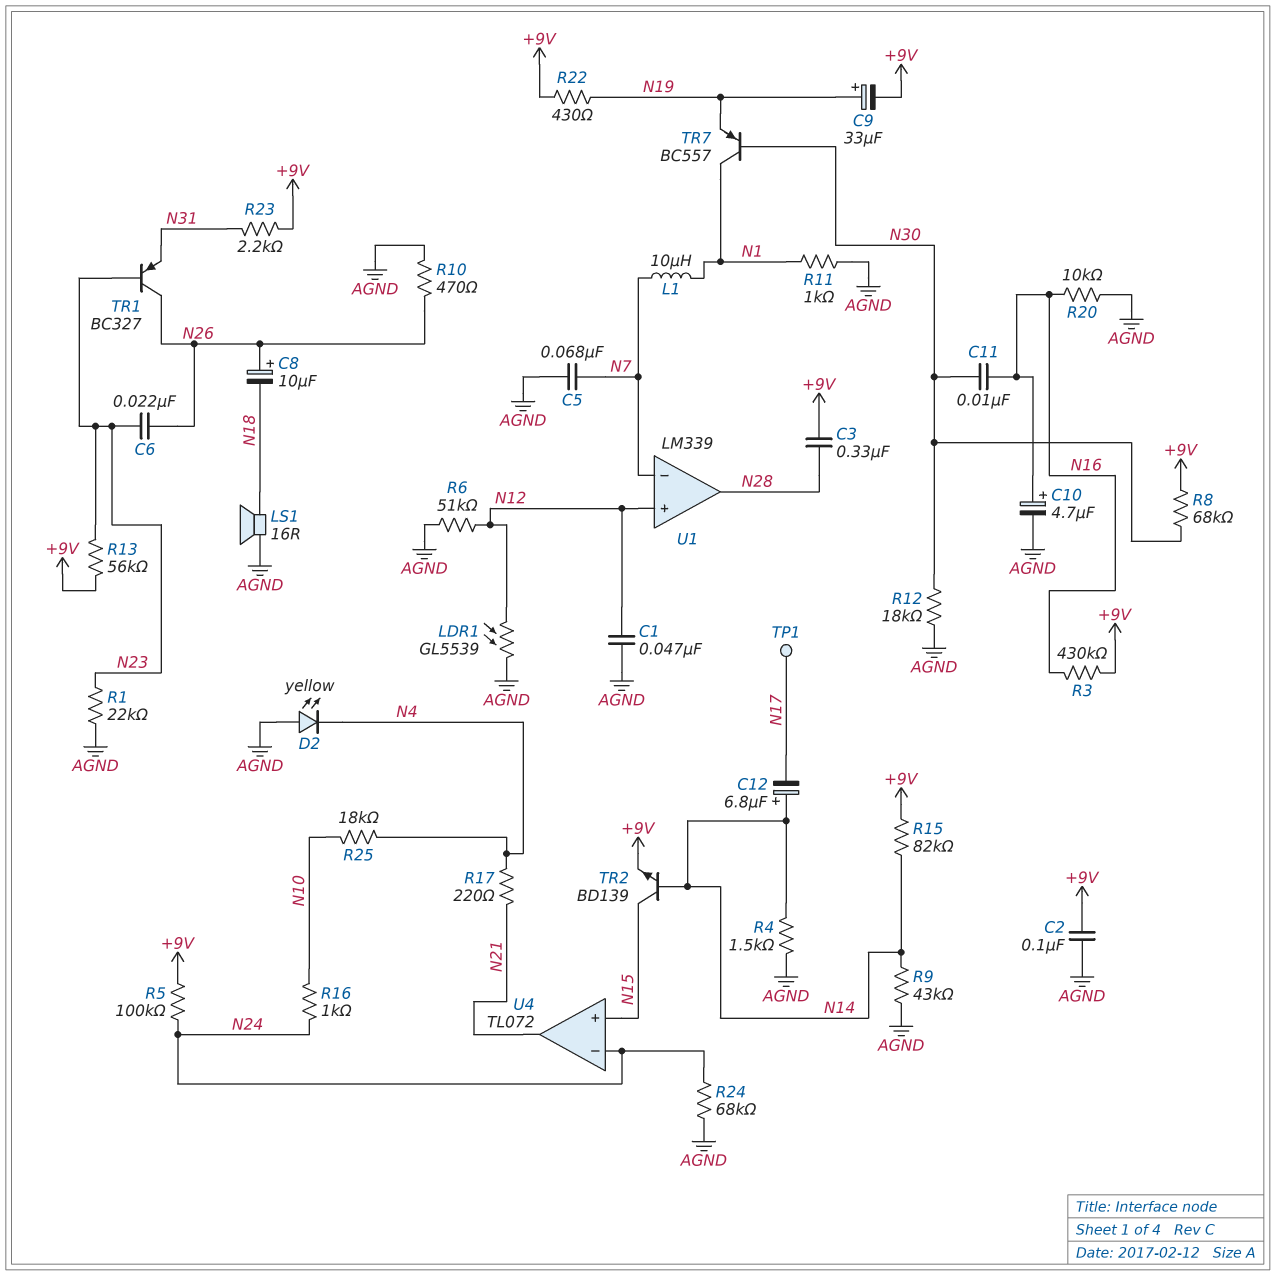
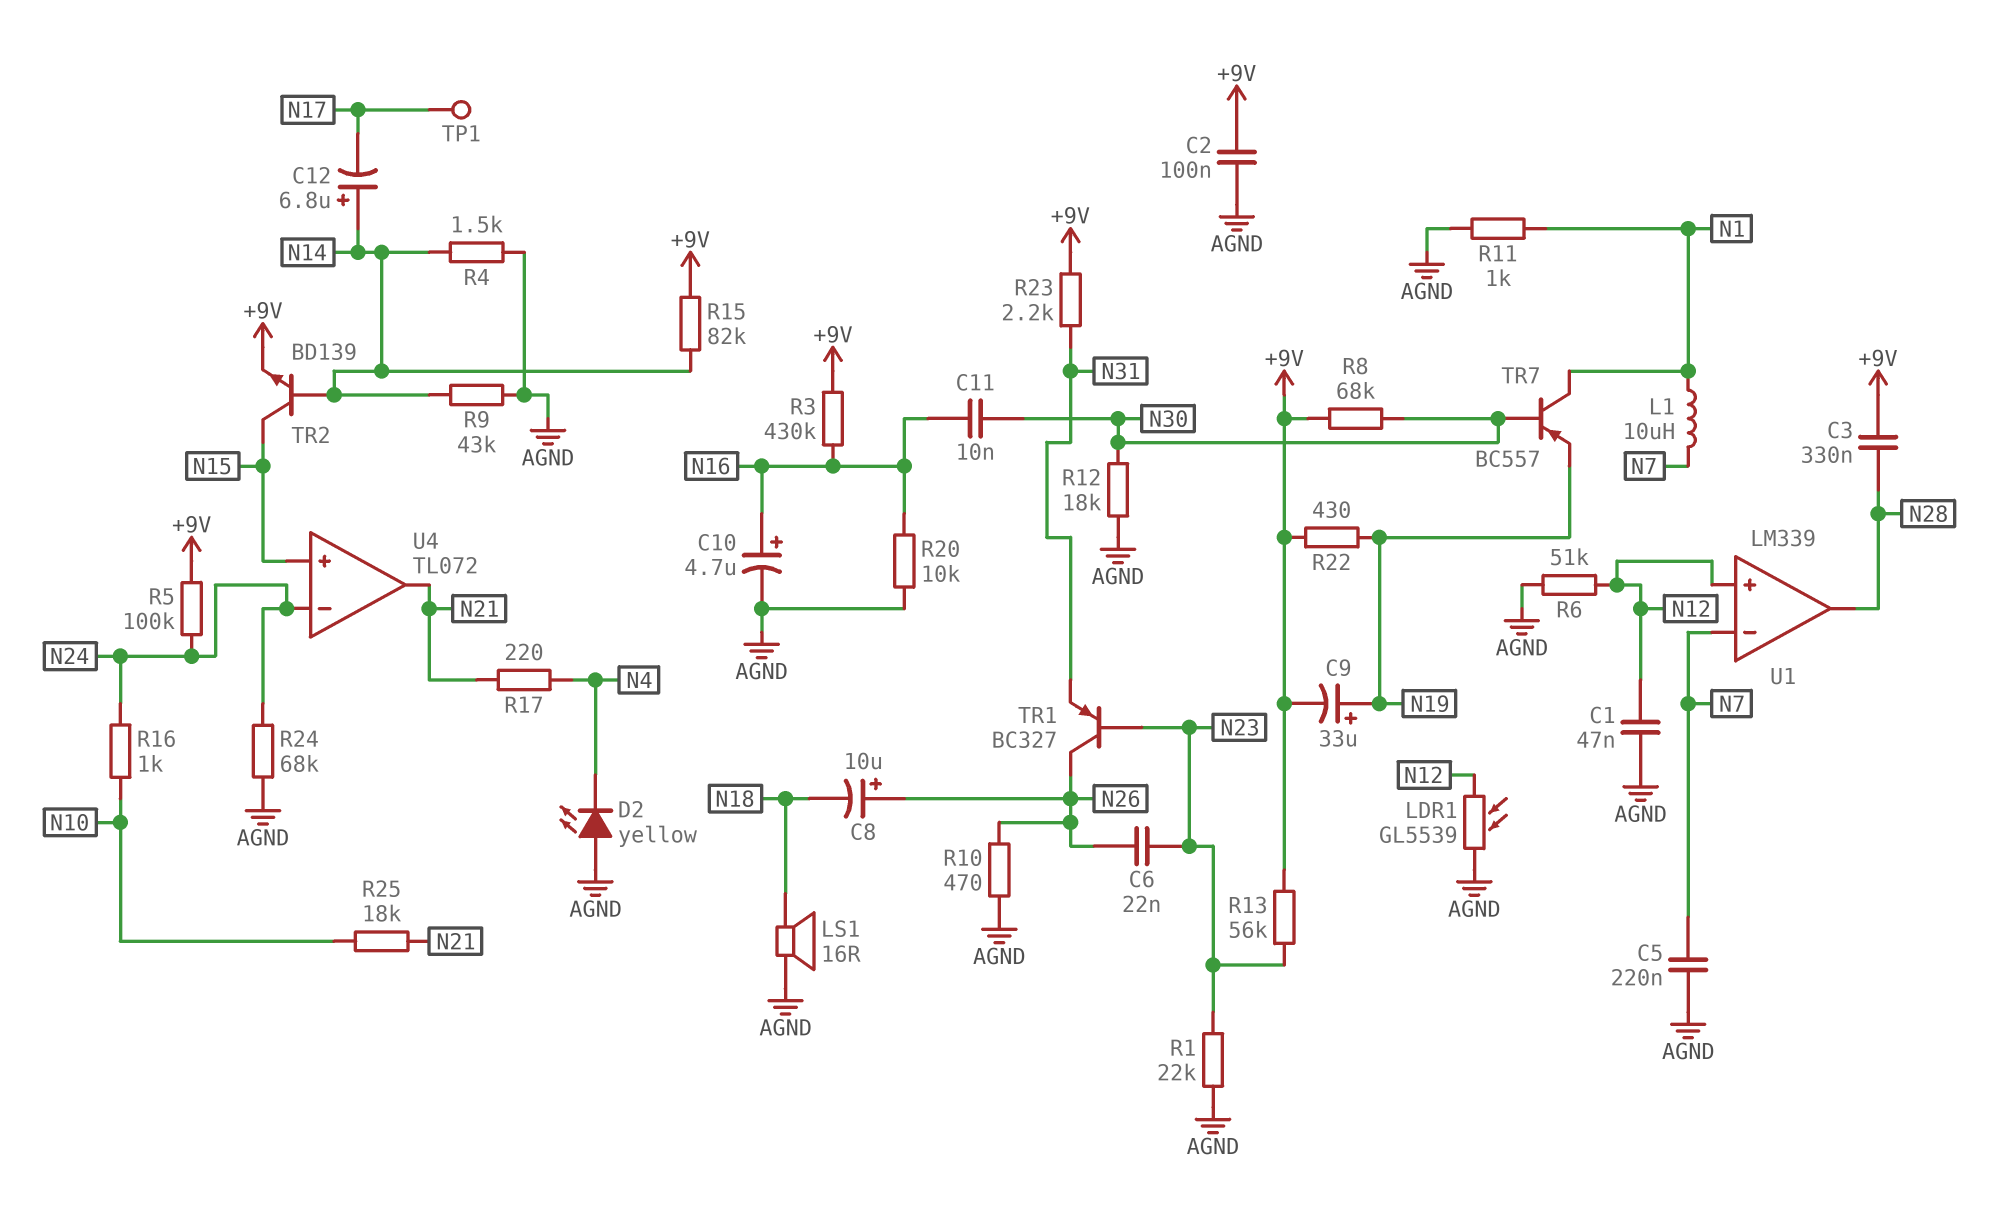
C5: 68nF (AGND, N7) -> 220nF (AGND, N7)
R25: 18k (N4, N10) -> 18k (N10, N21)

